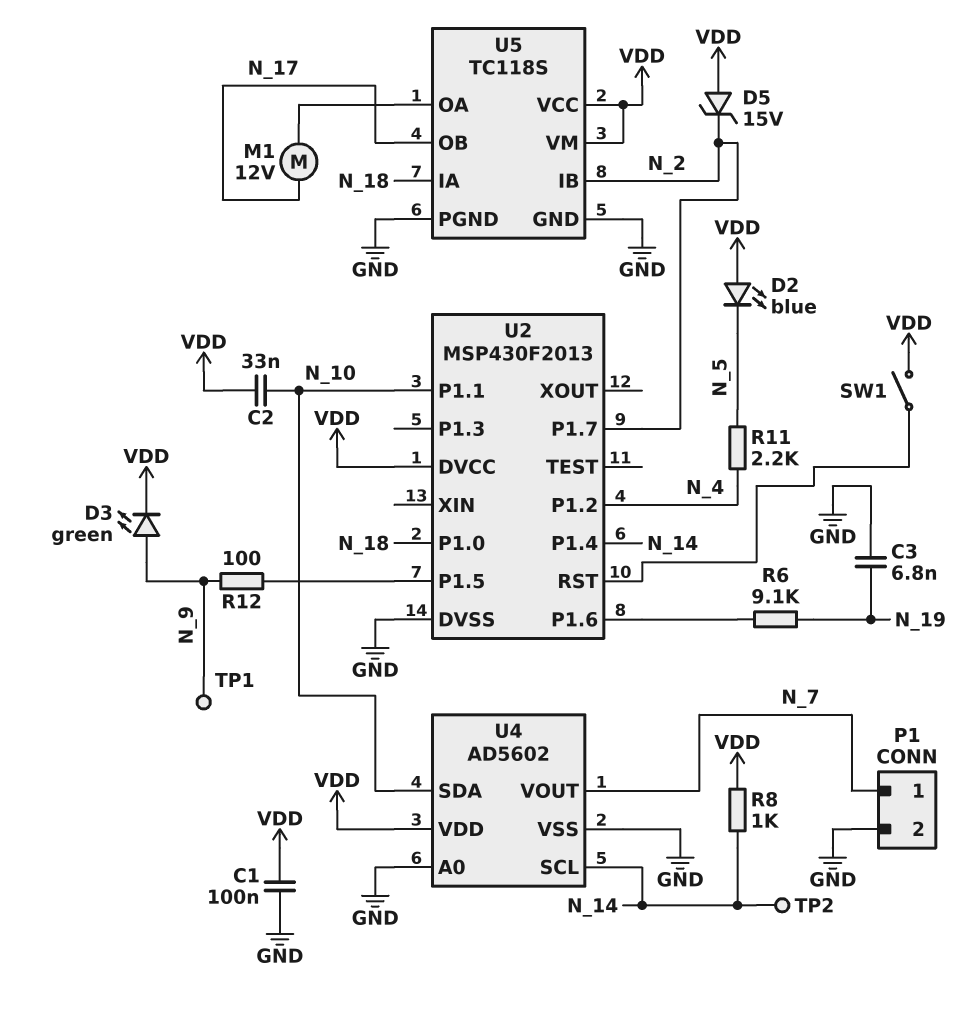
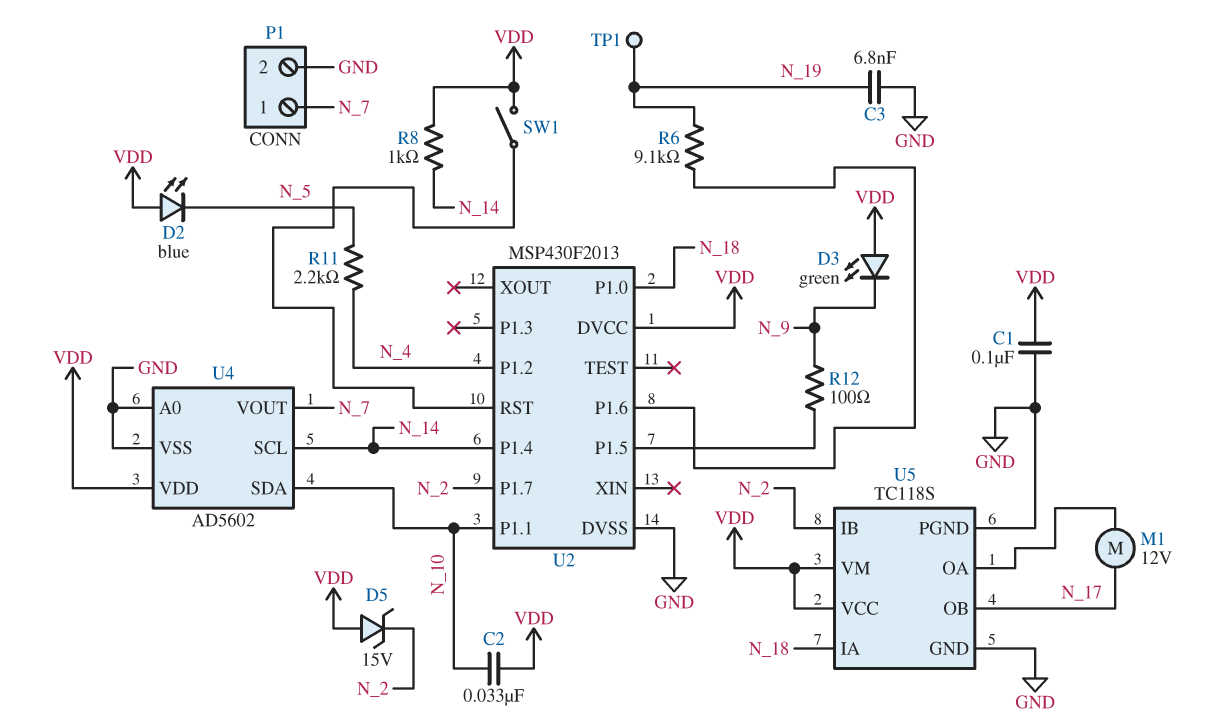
D3: LED green (A N_9, K VDD) -> LED green (A VDD, K N_9)
TP1: test point (N_9) -> test point (N_19)
TP2: test point (N_14) -> none

